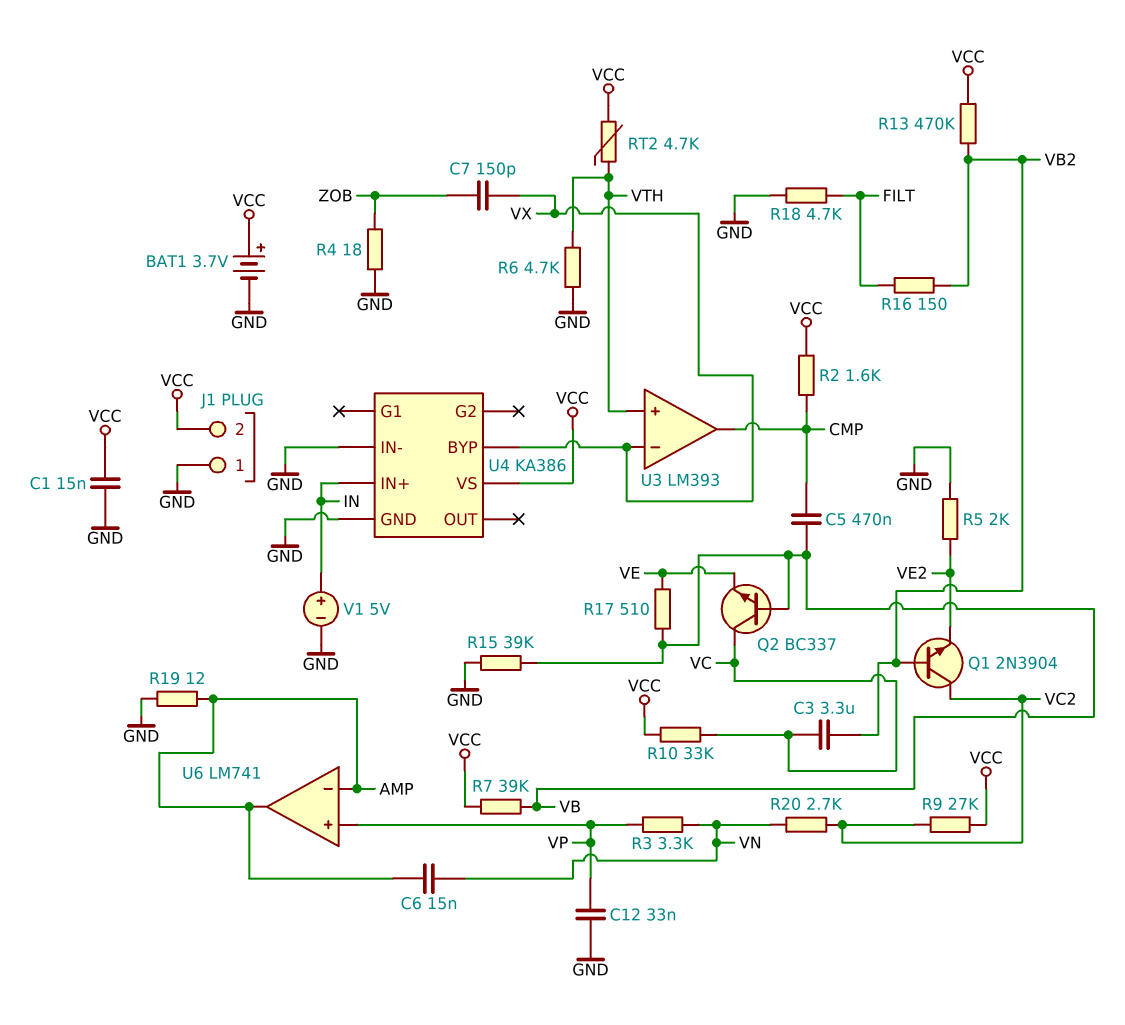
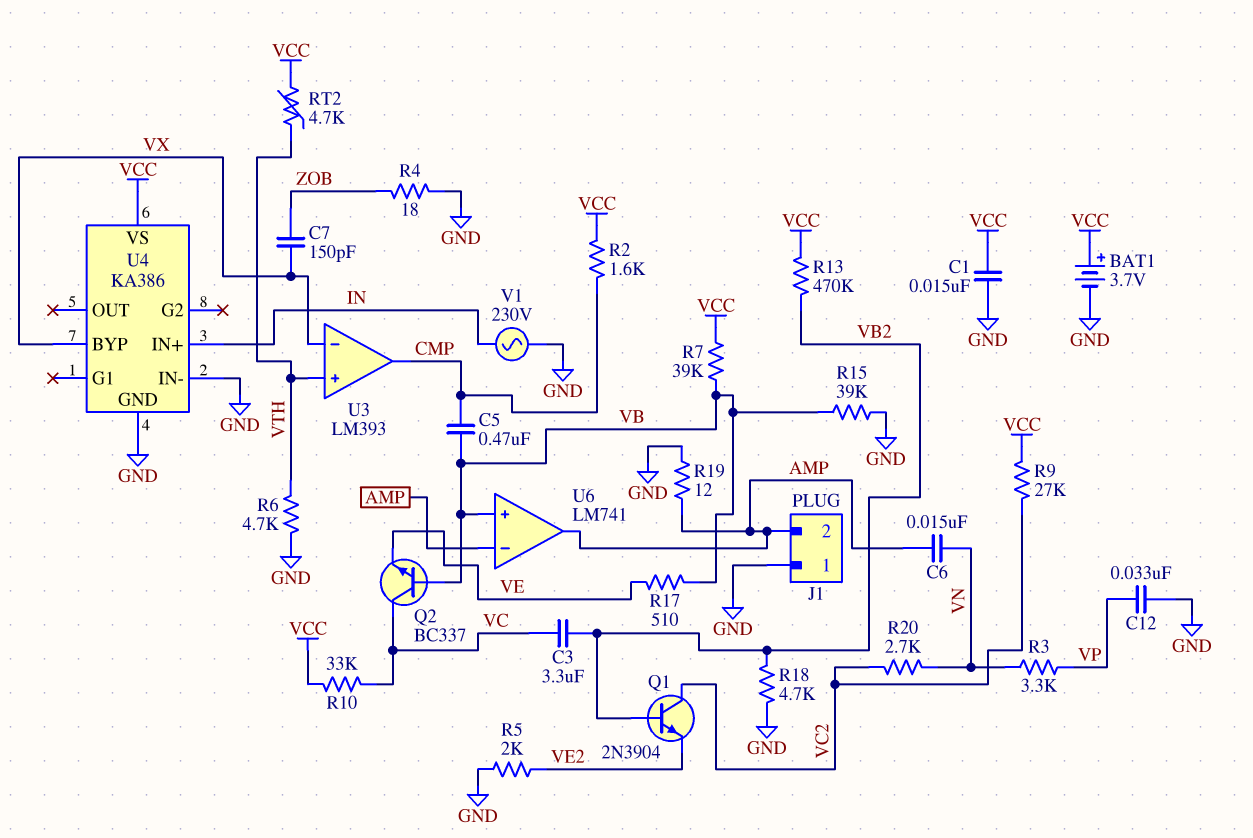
J1 pin 2: VCC -> AMP
R16: 150 (FILT, VB2) -> none
R18: 4.7k (FILT, GND) -> 4.7k (GND, VB2)
U6 pin in+: VP -> VB
V1: 5V (plus IN, minus GND) -> AC 230V (GND, IN)

